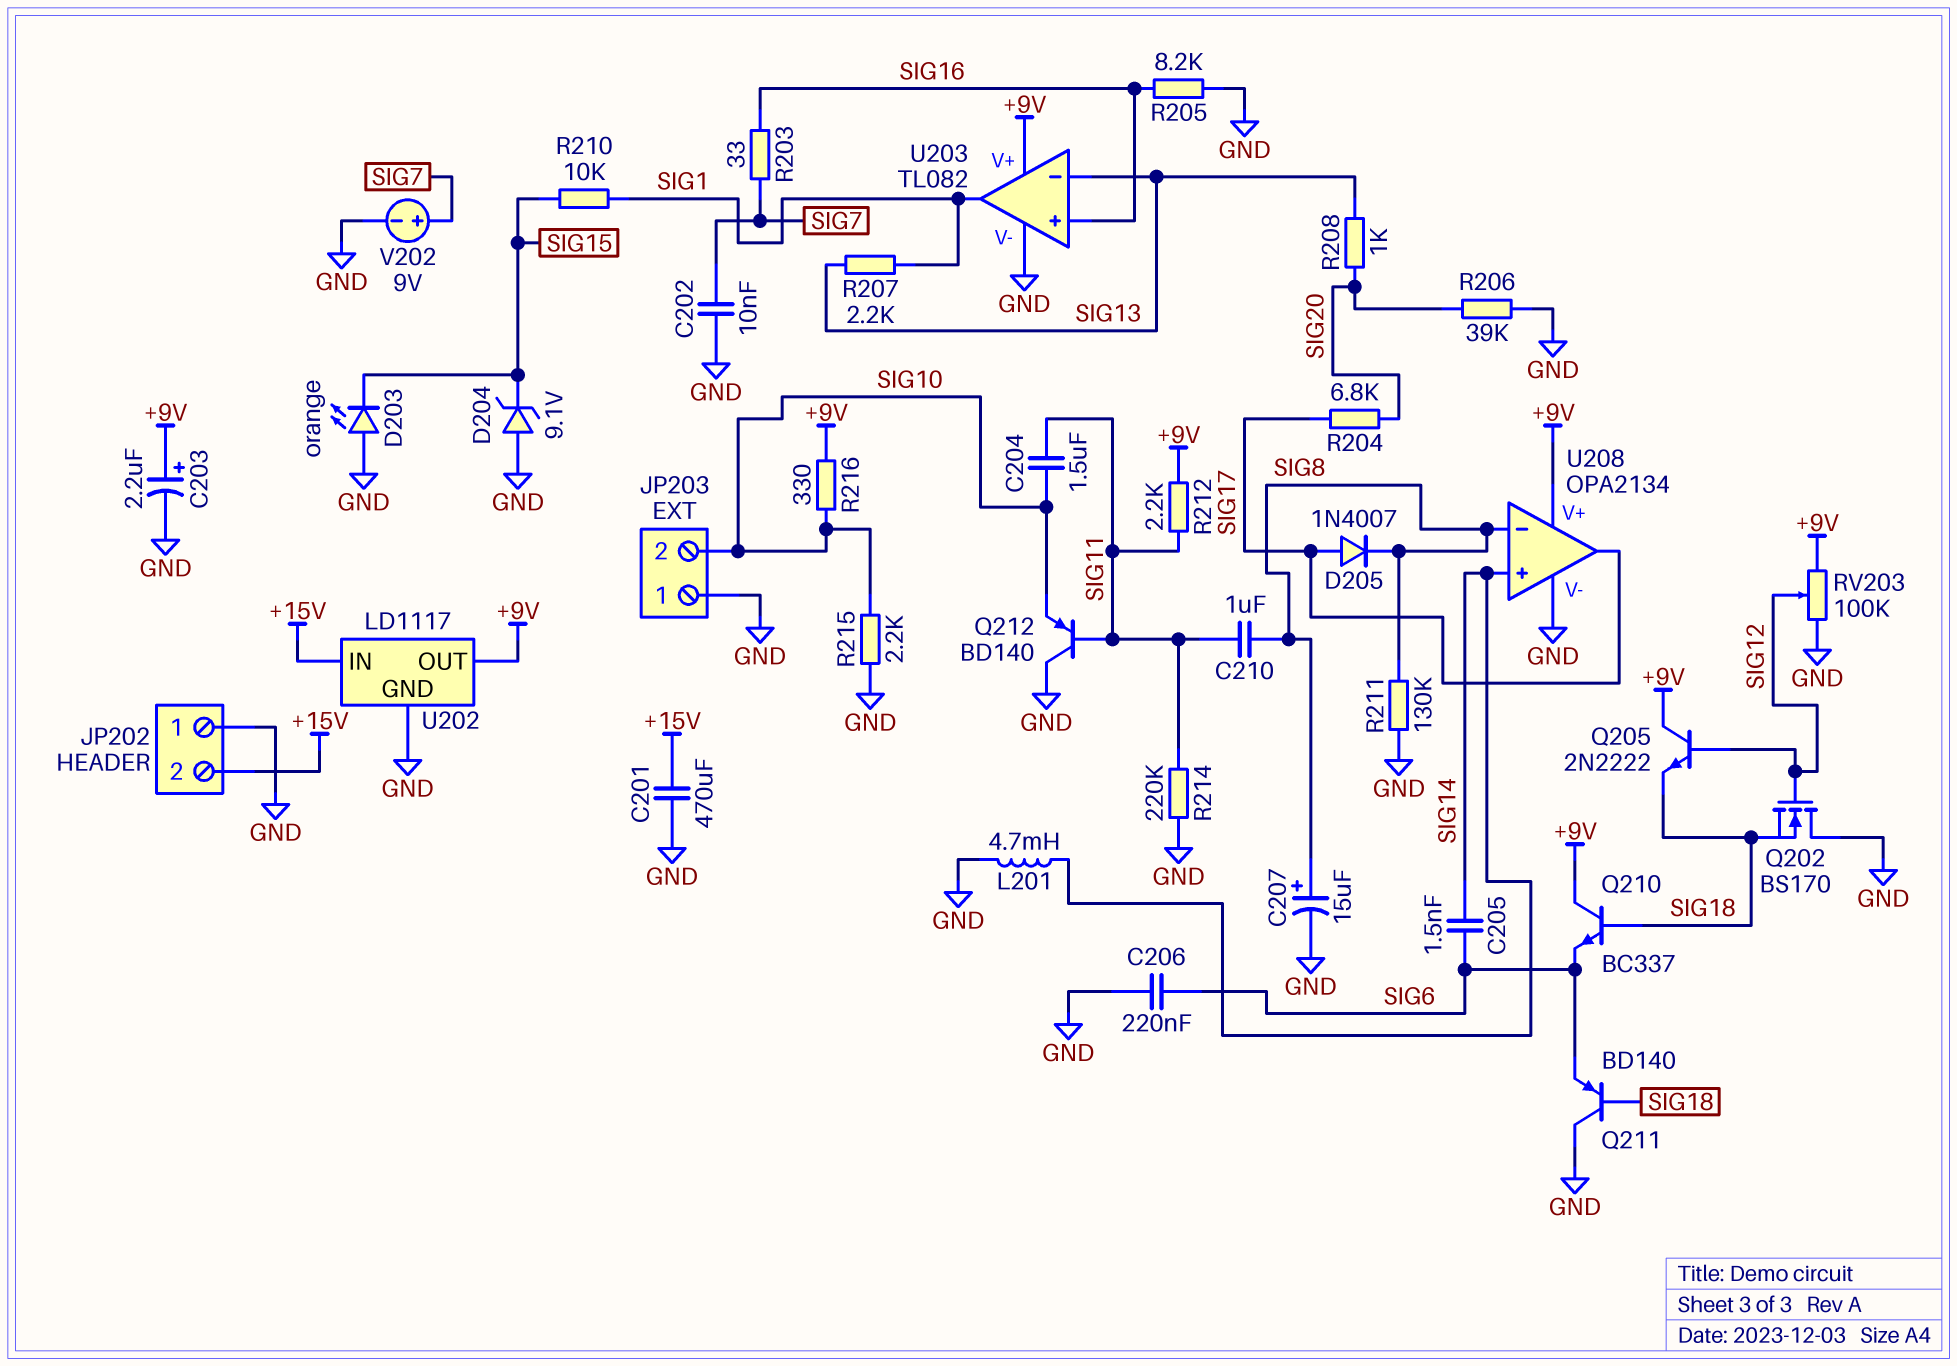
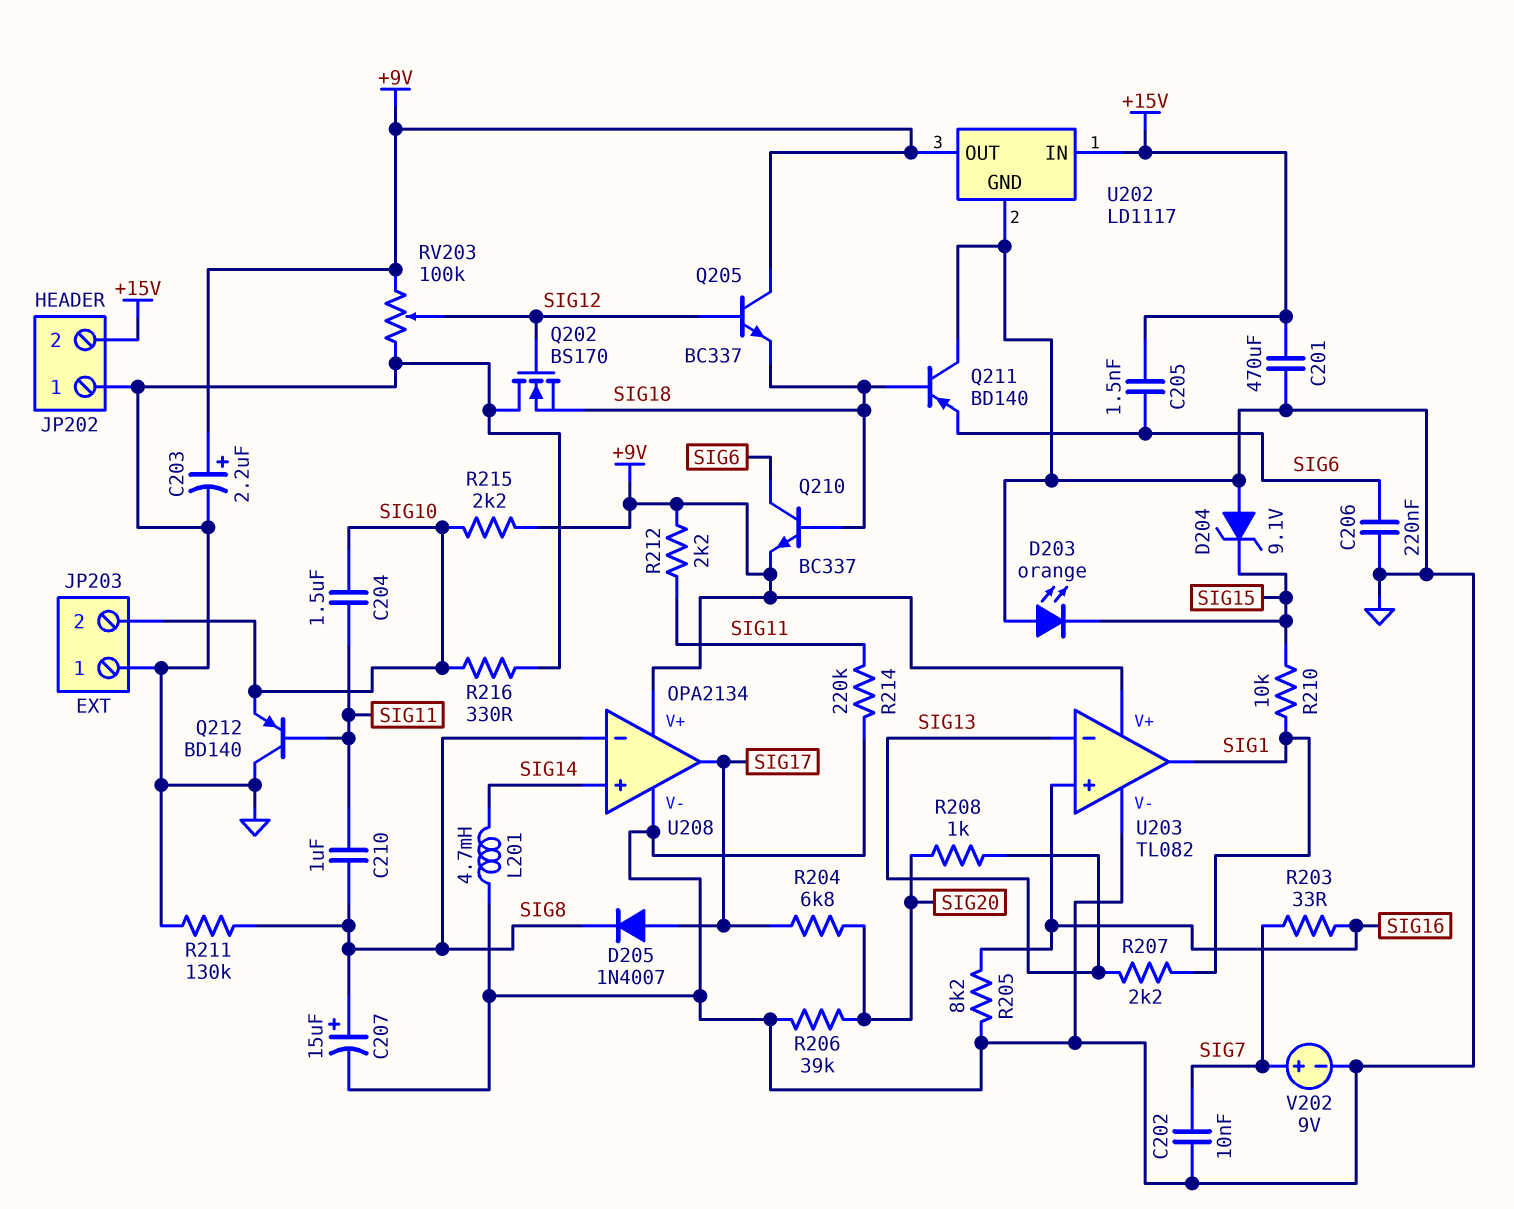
C205: 1.5nF (SIG6, SIG14) -> 1.5nF (+15V, SIG6)
Q205: NPN 2N2222 (B SIG12, C +9V, E SIG18) -> NPN BC337 (B SIG12, C +9V, E SIG18)
Q210: NPN BC337 (B SIG18, C +9V, E SIG6) -> NPN BC337 (B SIG18, C SIG6, E +9V)
R215: 2.2k (GND, SIG10) -> 2.2k (+9V, SIG10)
R216: 330 (+9V, SIG10) -> 330 (GND, SIG10)

